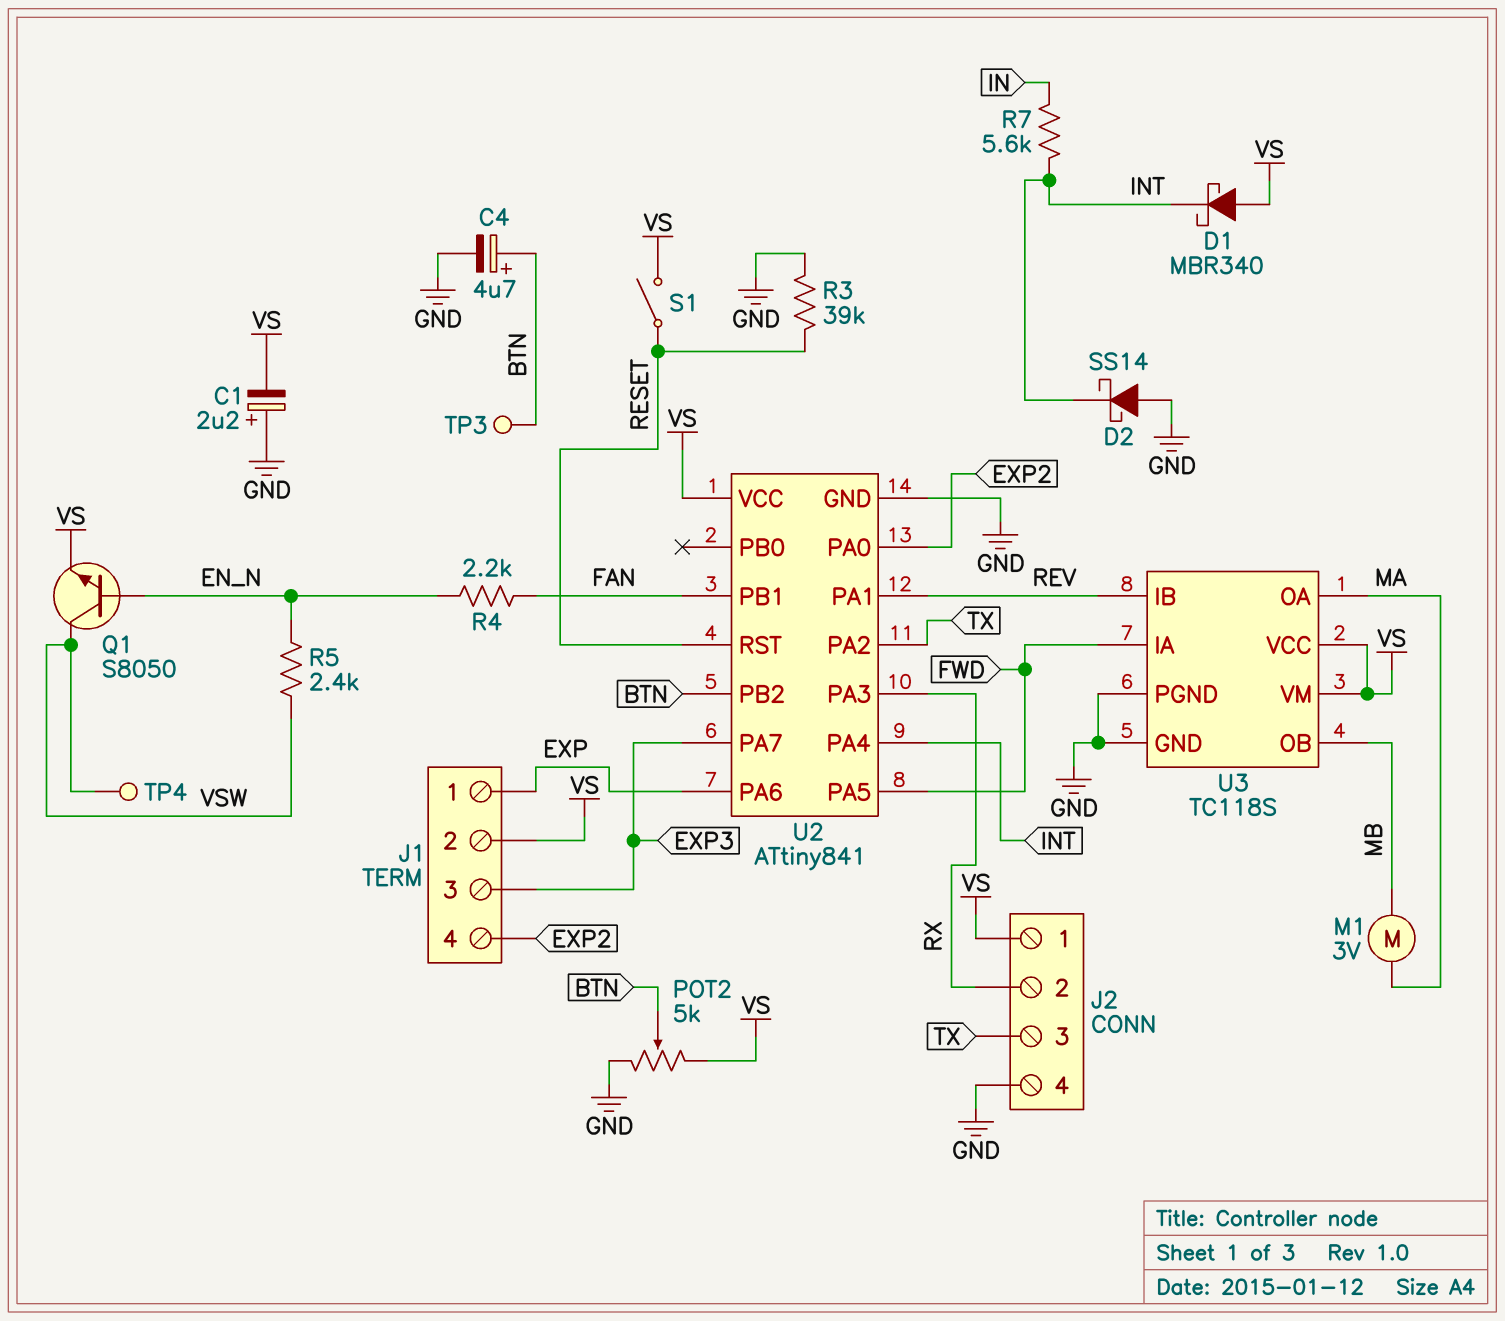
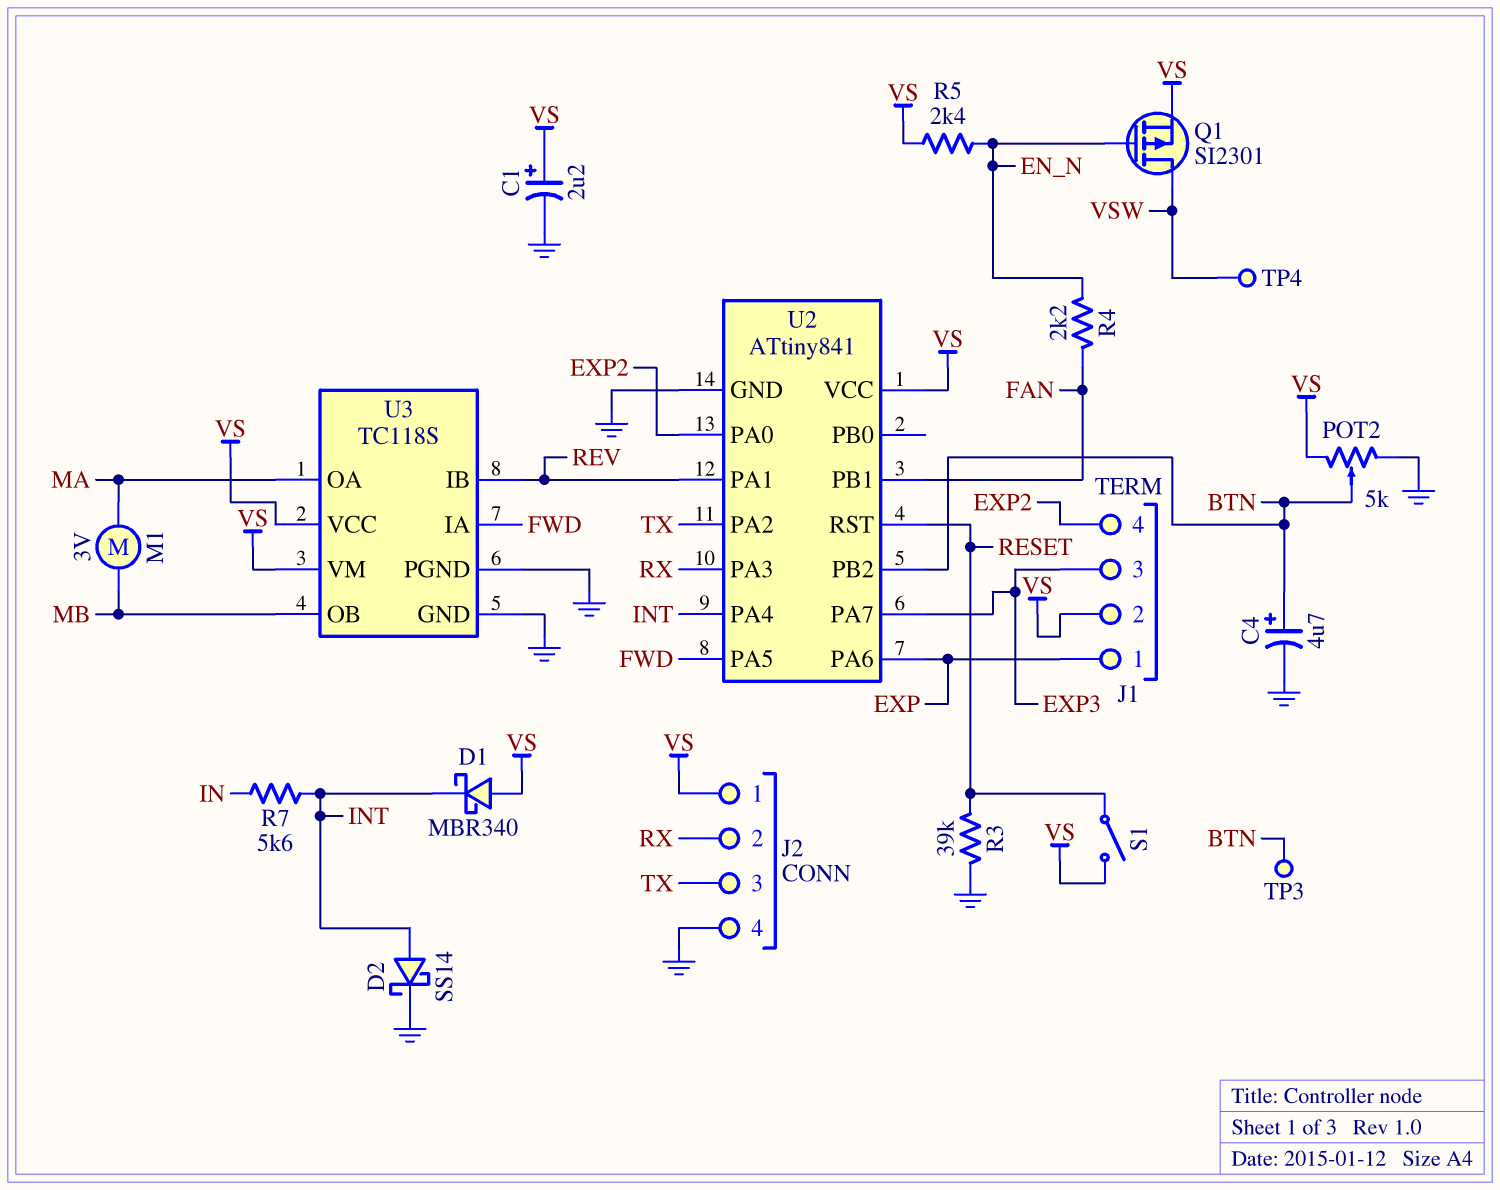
C1: 2.2uF (plus GND, minus VS) -> 2.2uF (plus VS, minus GND)
D2: schottky SS14 (A GND, K INT) -> schottky SS14 (A INT, K GND)
Q1: NPN S8050 (B EN_N, C VSW, E VS) -> PMOS SI2301 (G EN_N, D VSW, S VS)
R5: 2.4k (EN_N, VSW) -> 2.4k (EN_N, VS)

